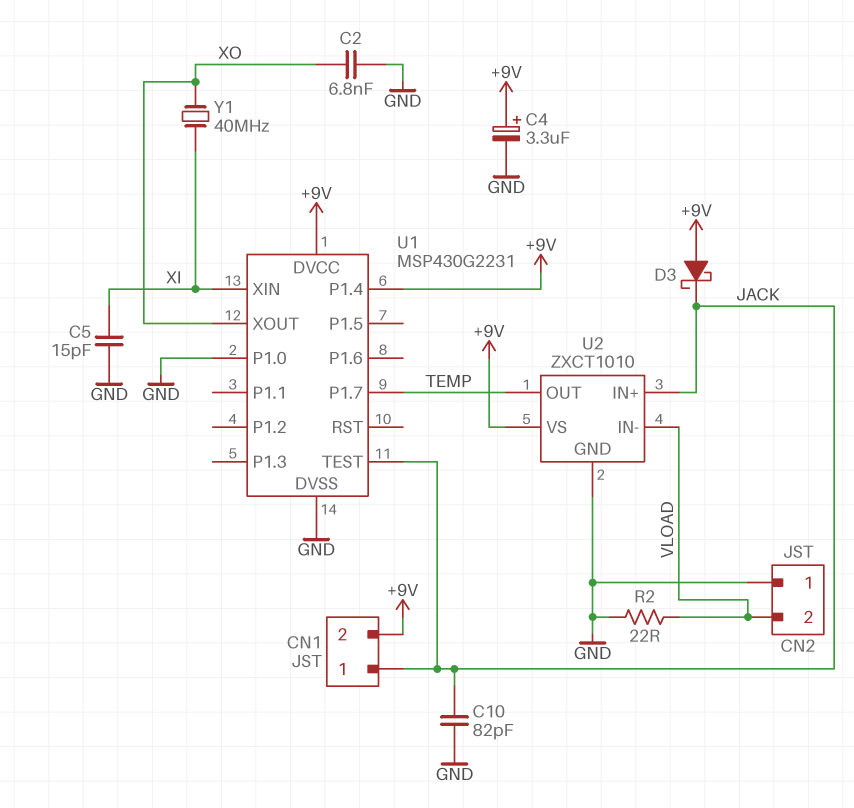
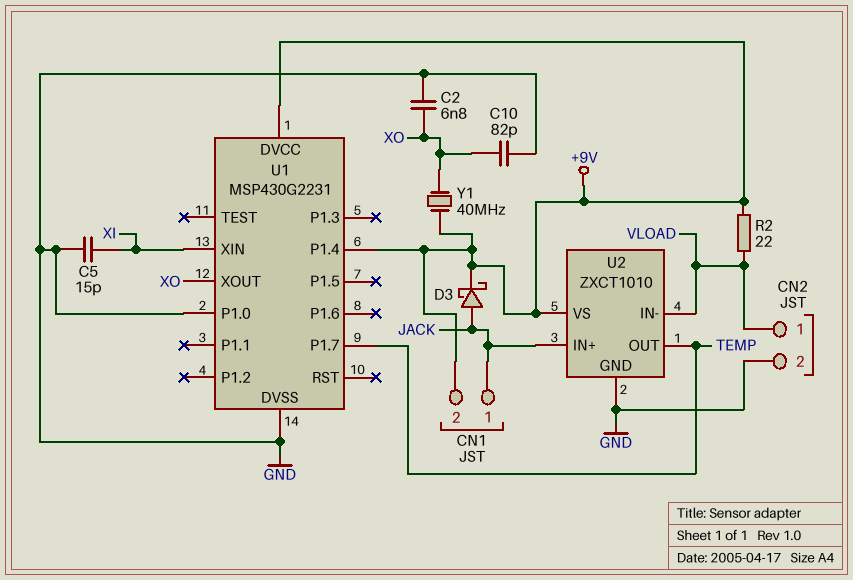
C4: 3.3uF (plus +9V, minus GND) -> none
C10: 82pF (GND, JACK) -> 82pF (GND, XO)
CN2 pin 1: GND -> VLOAD
CN2 pin 2: VLOAD -> GND
D3: schottky (A +9V, K JACK) -> schottky (A JACK, K +9V)
R2: 22 (GND, VLOAD) -> 22 (+9V, VLOAD)
U1 pin TEST: JACK -> none
Y1: 40MHz (XI, XO) -> 40MHz (+9V, XO)

